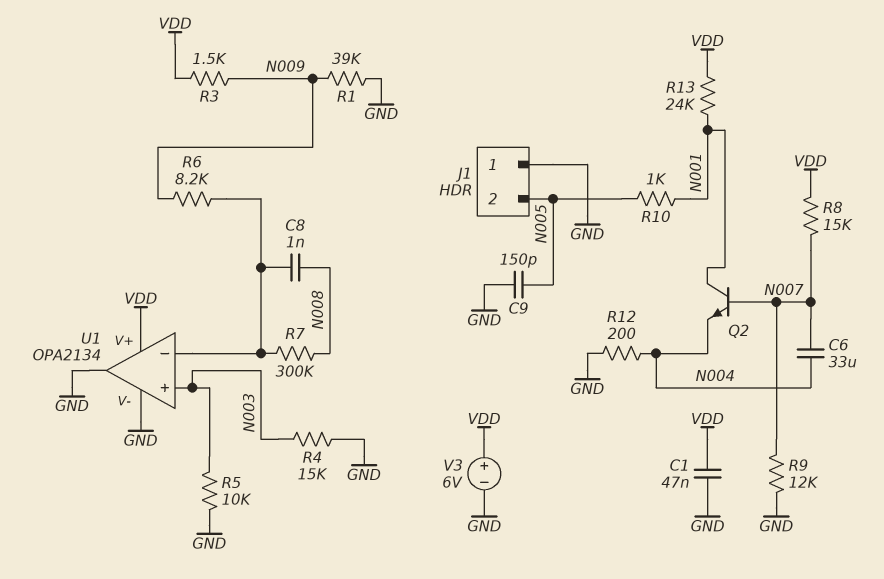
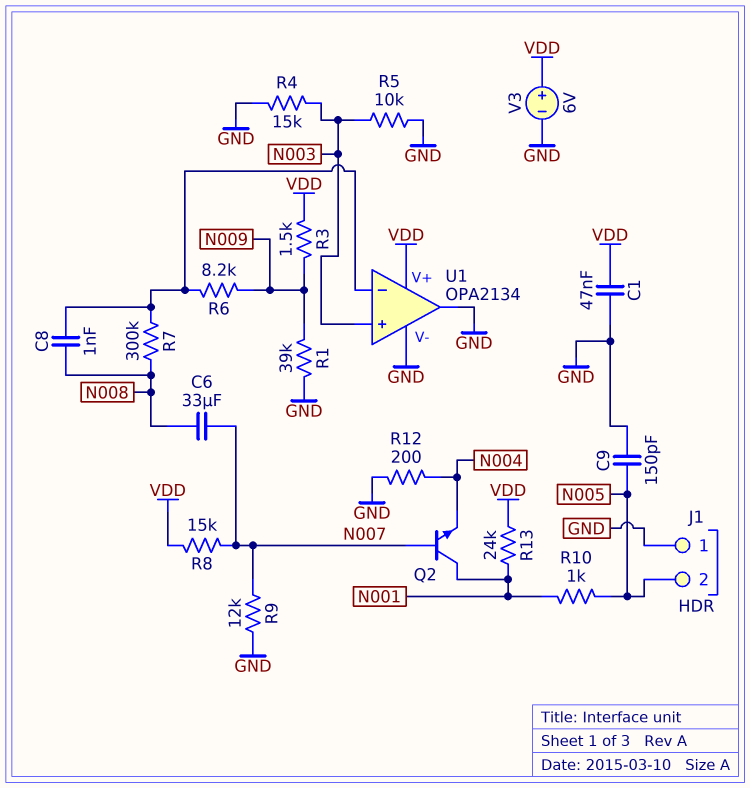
C6: 33uF (N004, N007) -> 33uF (N007, N008)

